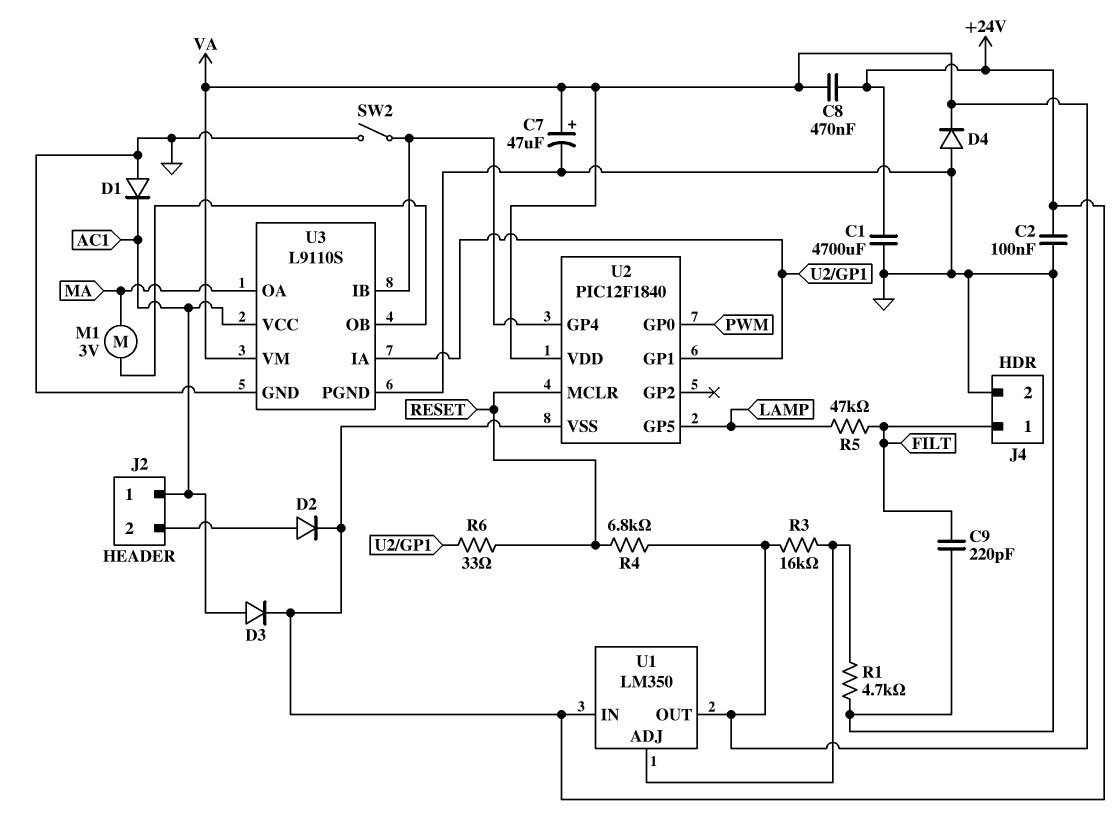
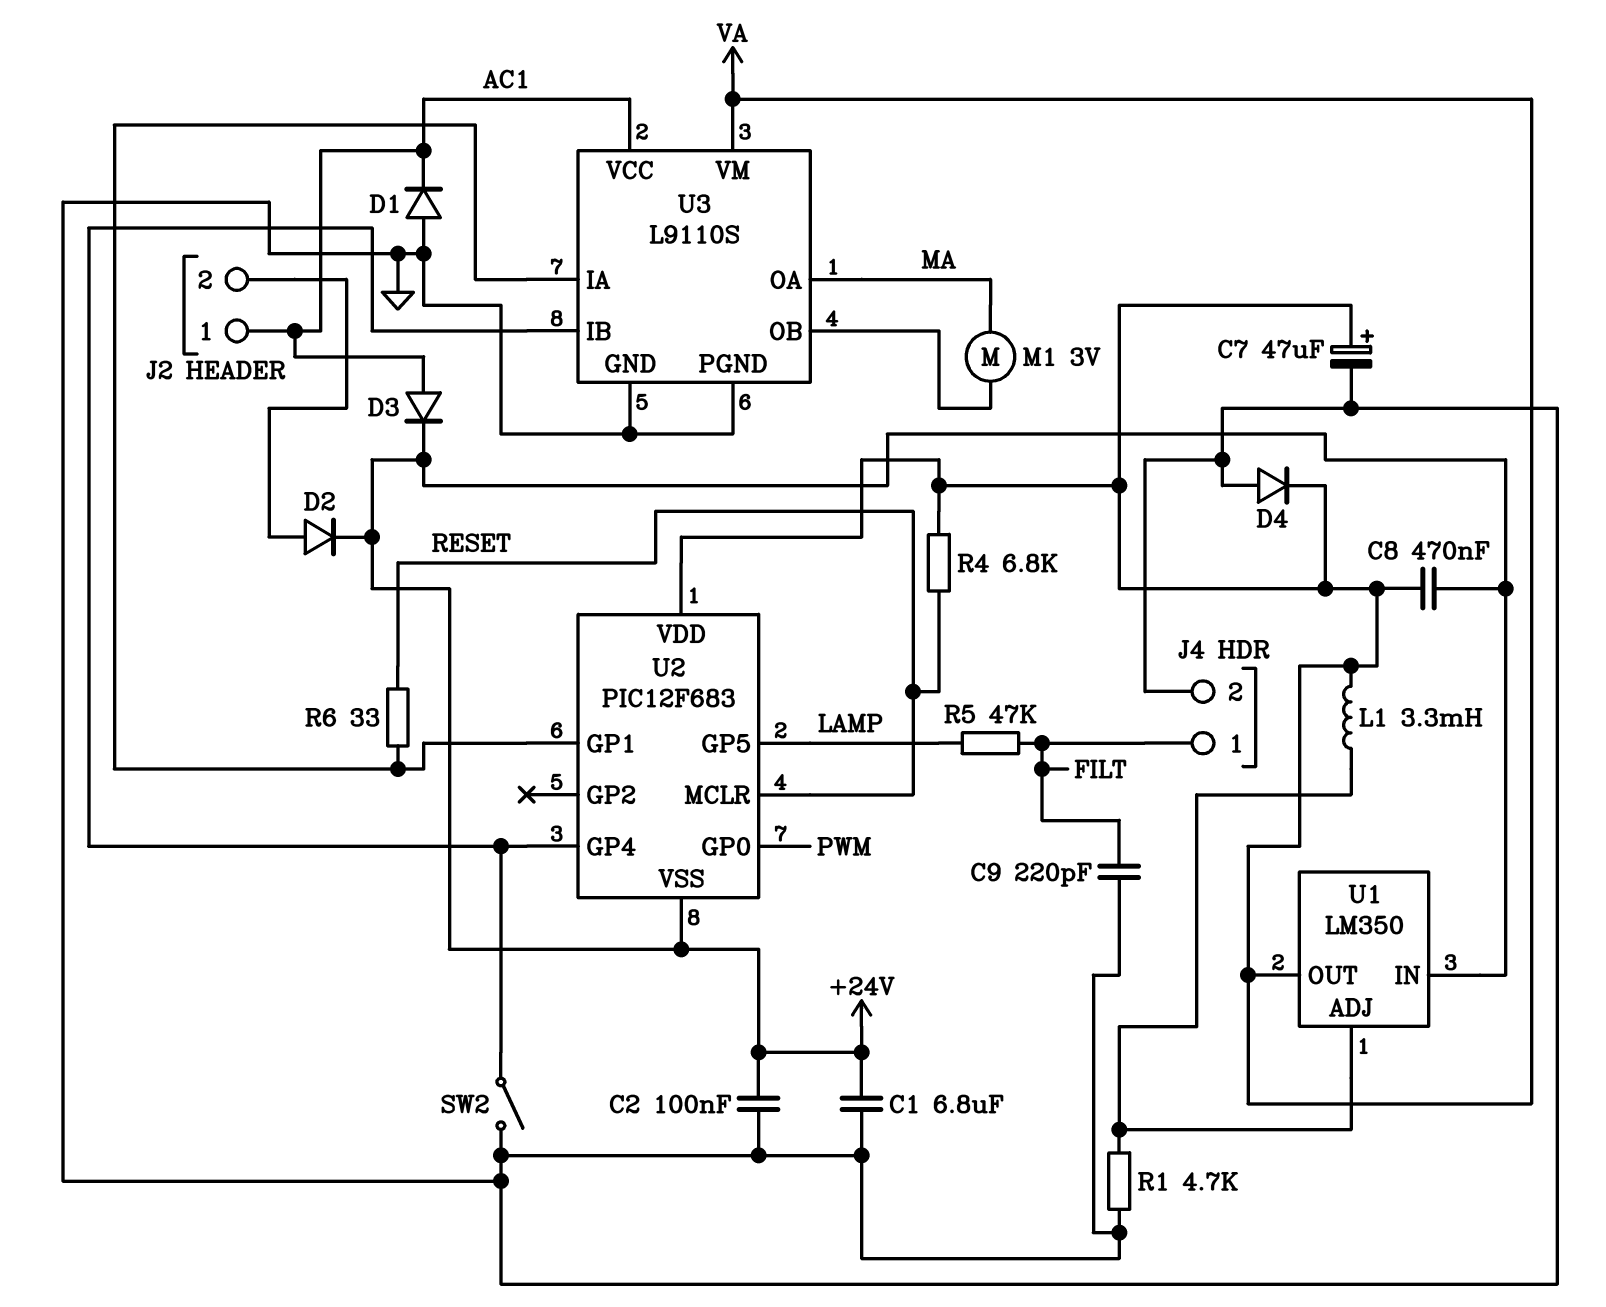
C1: 4700uF (+24V, GND) -> 6.8uF (+24V, GND)
L1: none -> 3.3mH (U1/ADJ, VA)
R3: 16k (U1/ADJ, VA) -> none
U2: PIC12F1840 -> PIC12F683

